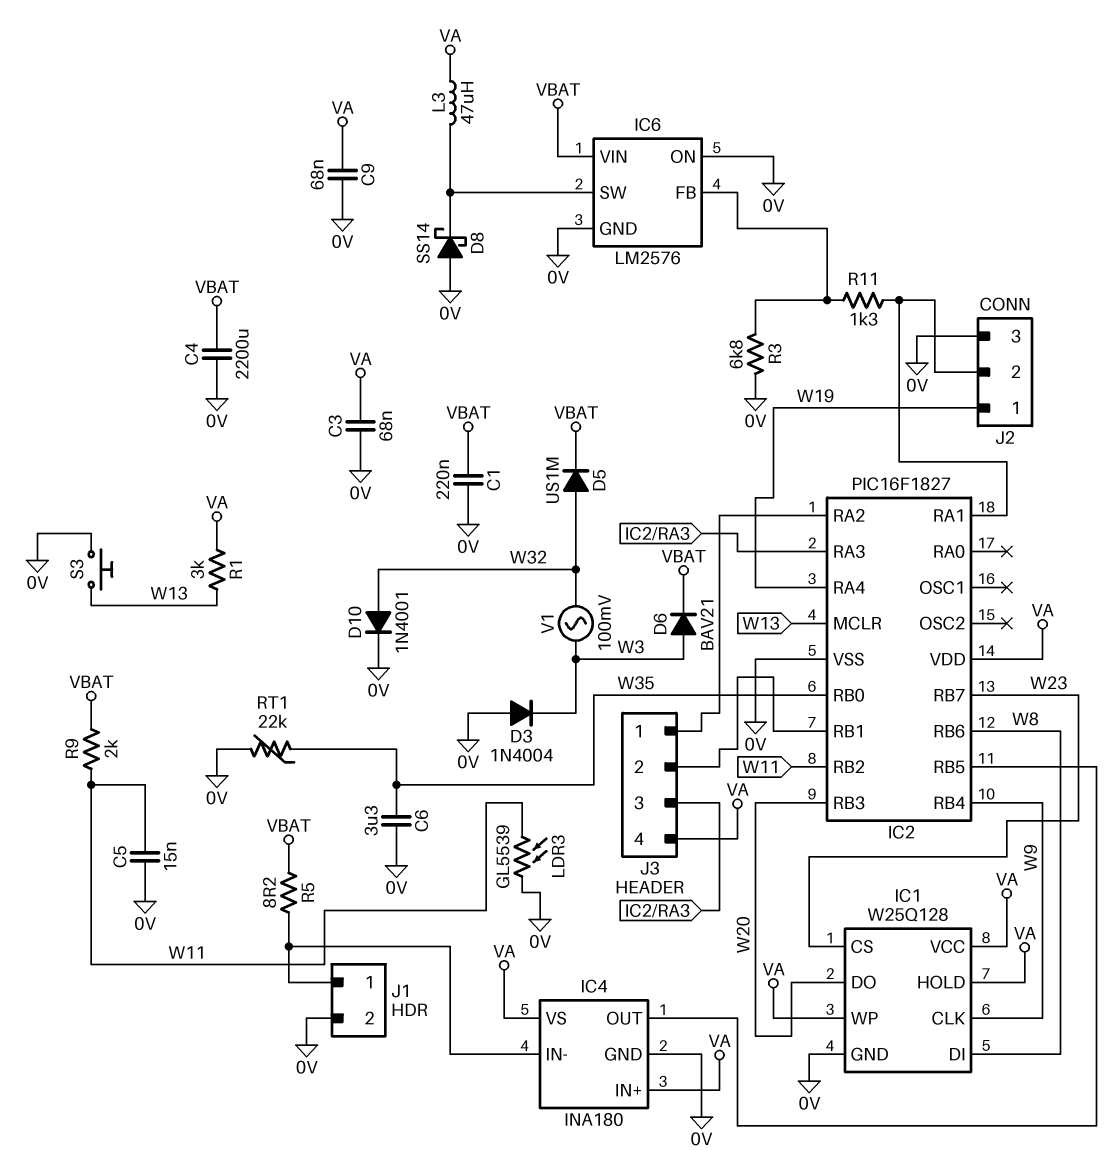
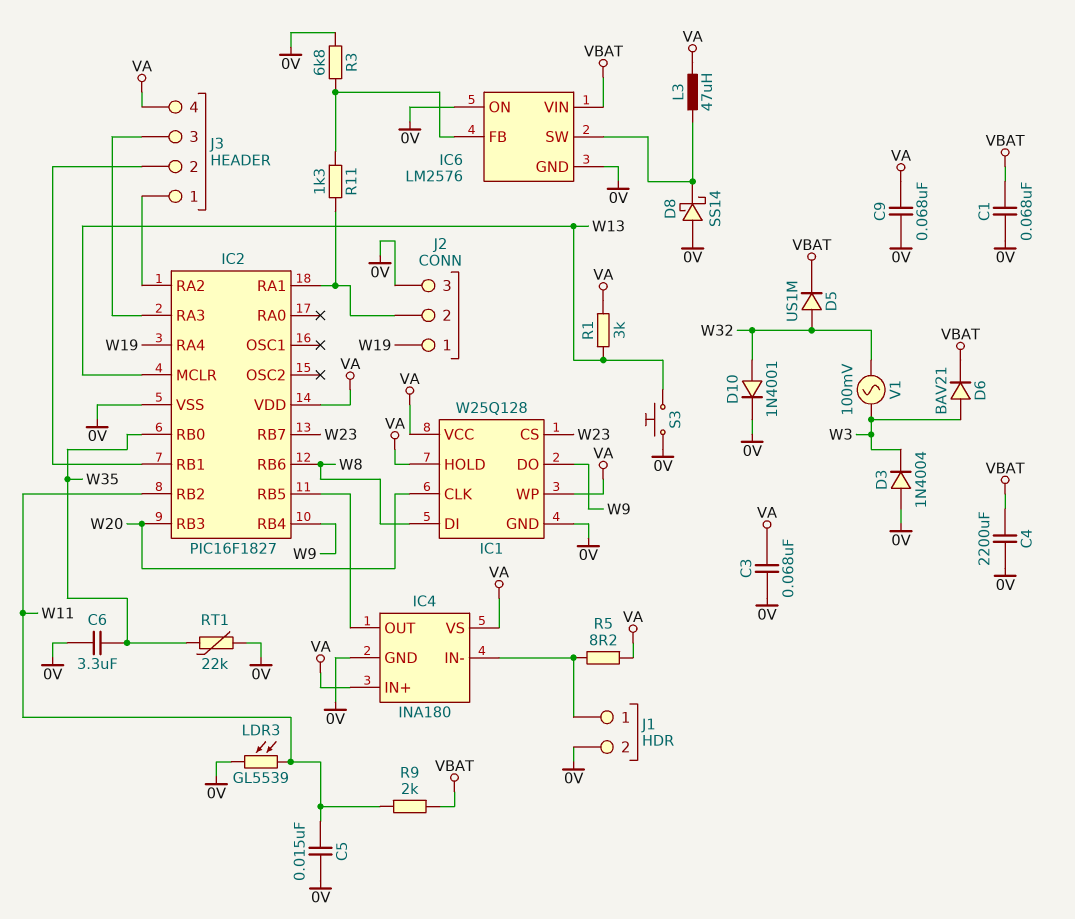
C1: 220nF (0V, VBAT) -> 68nF (0V, VBAT)
IC1 pin CLK: W9 -> W20
IC1 pin DO: W20 -> W9
R5: 8.2 (IC4/IN-, VBAT) -> 8.2 (IC4/IN-, VA)

